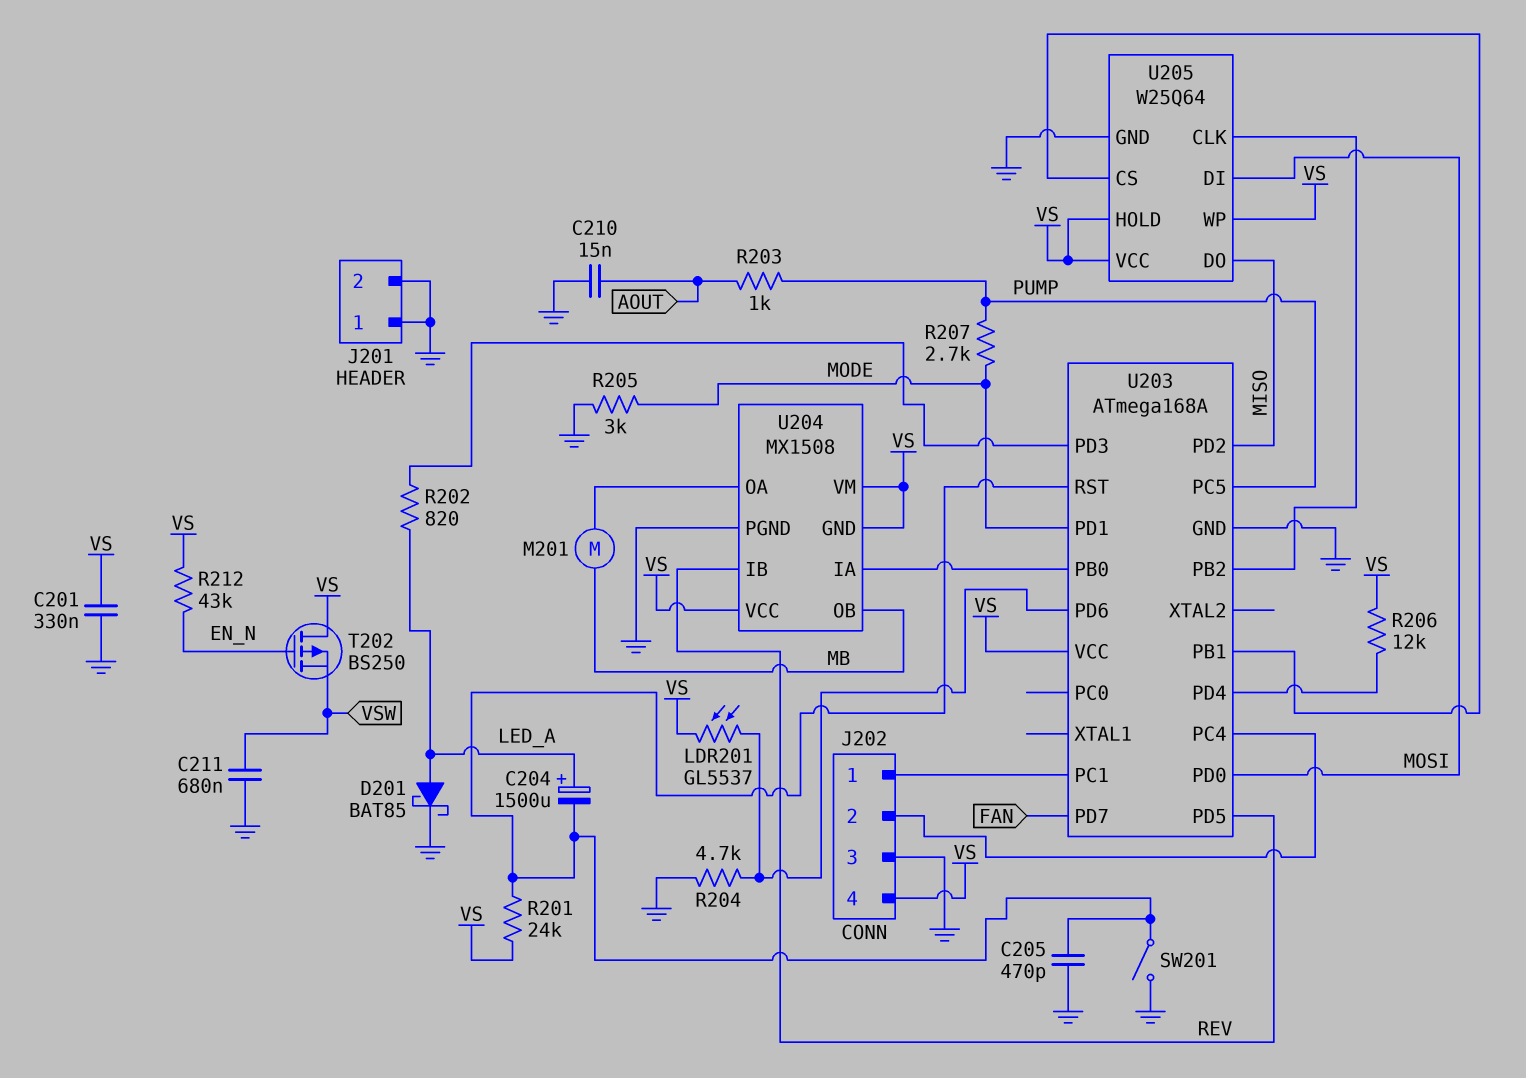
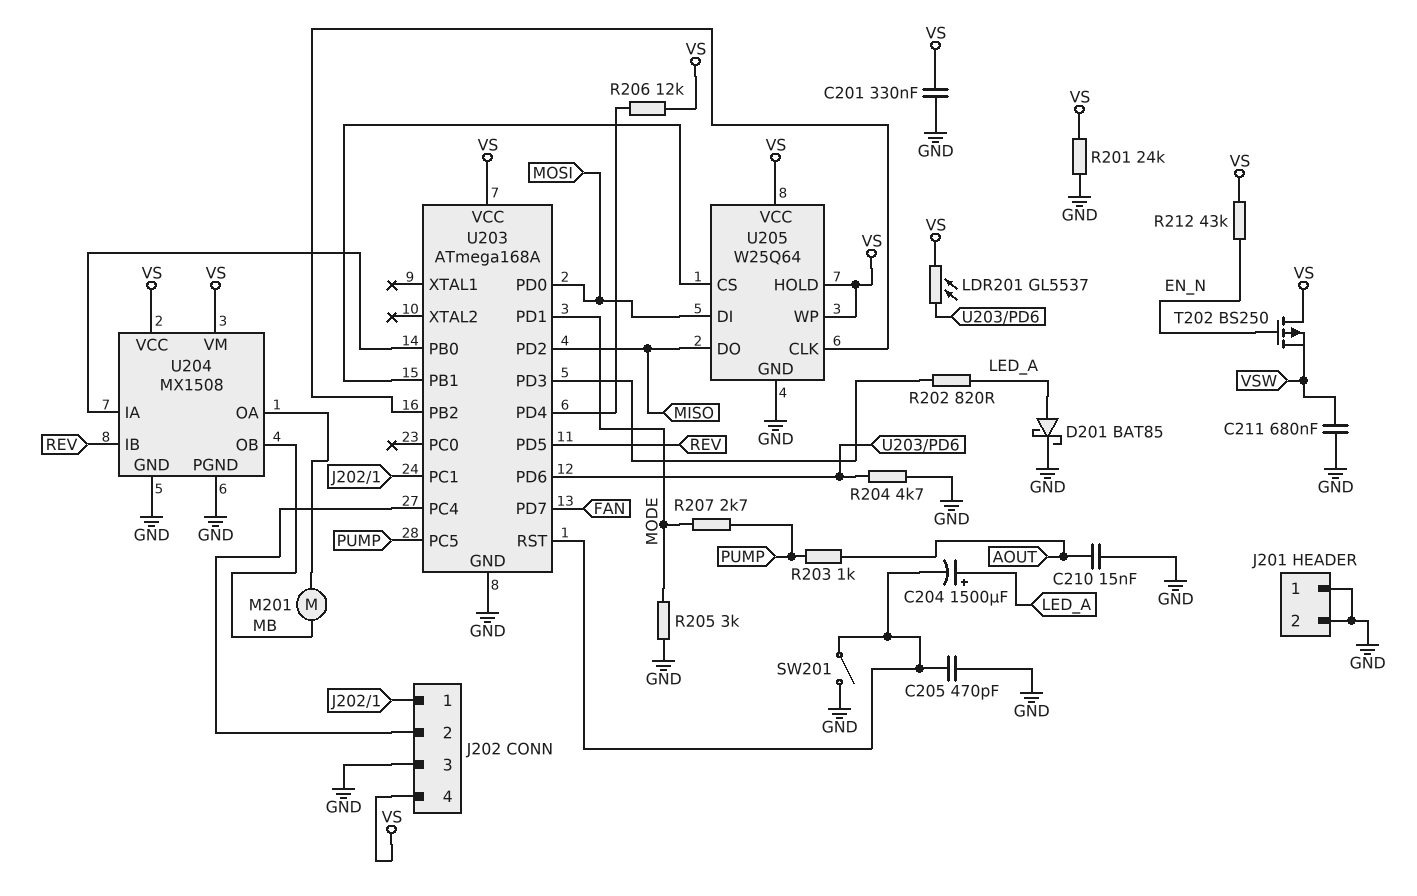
R201: 24k (U203/RST, VS) -> 24k (GND, VS)
U204 pin GND: VS -> GND

